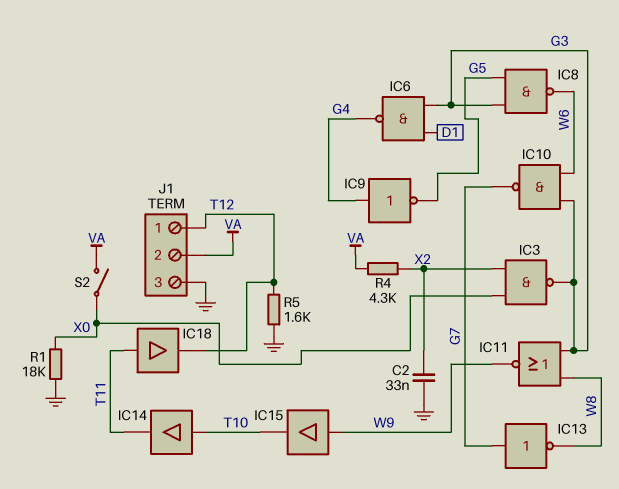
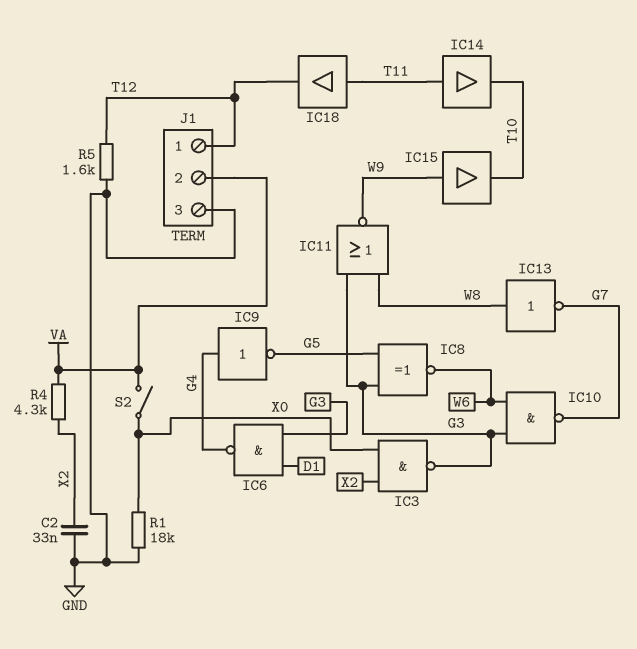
IC8: NAND (in G3, in G5, out W6) -> XNOR (in G3, in G5, out W6)
IC13: NOT (in G7, out W8) -> NOT (in W8, out G7)
IC14: buffer (in T10, out T11) -> buffer (in T11, out T10)

